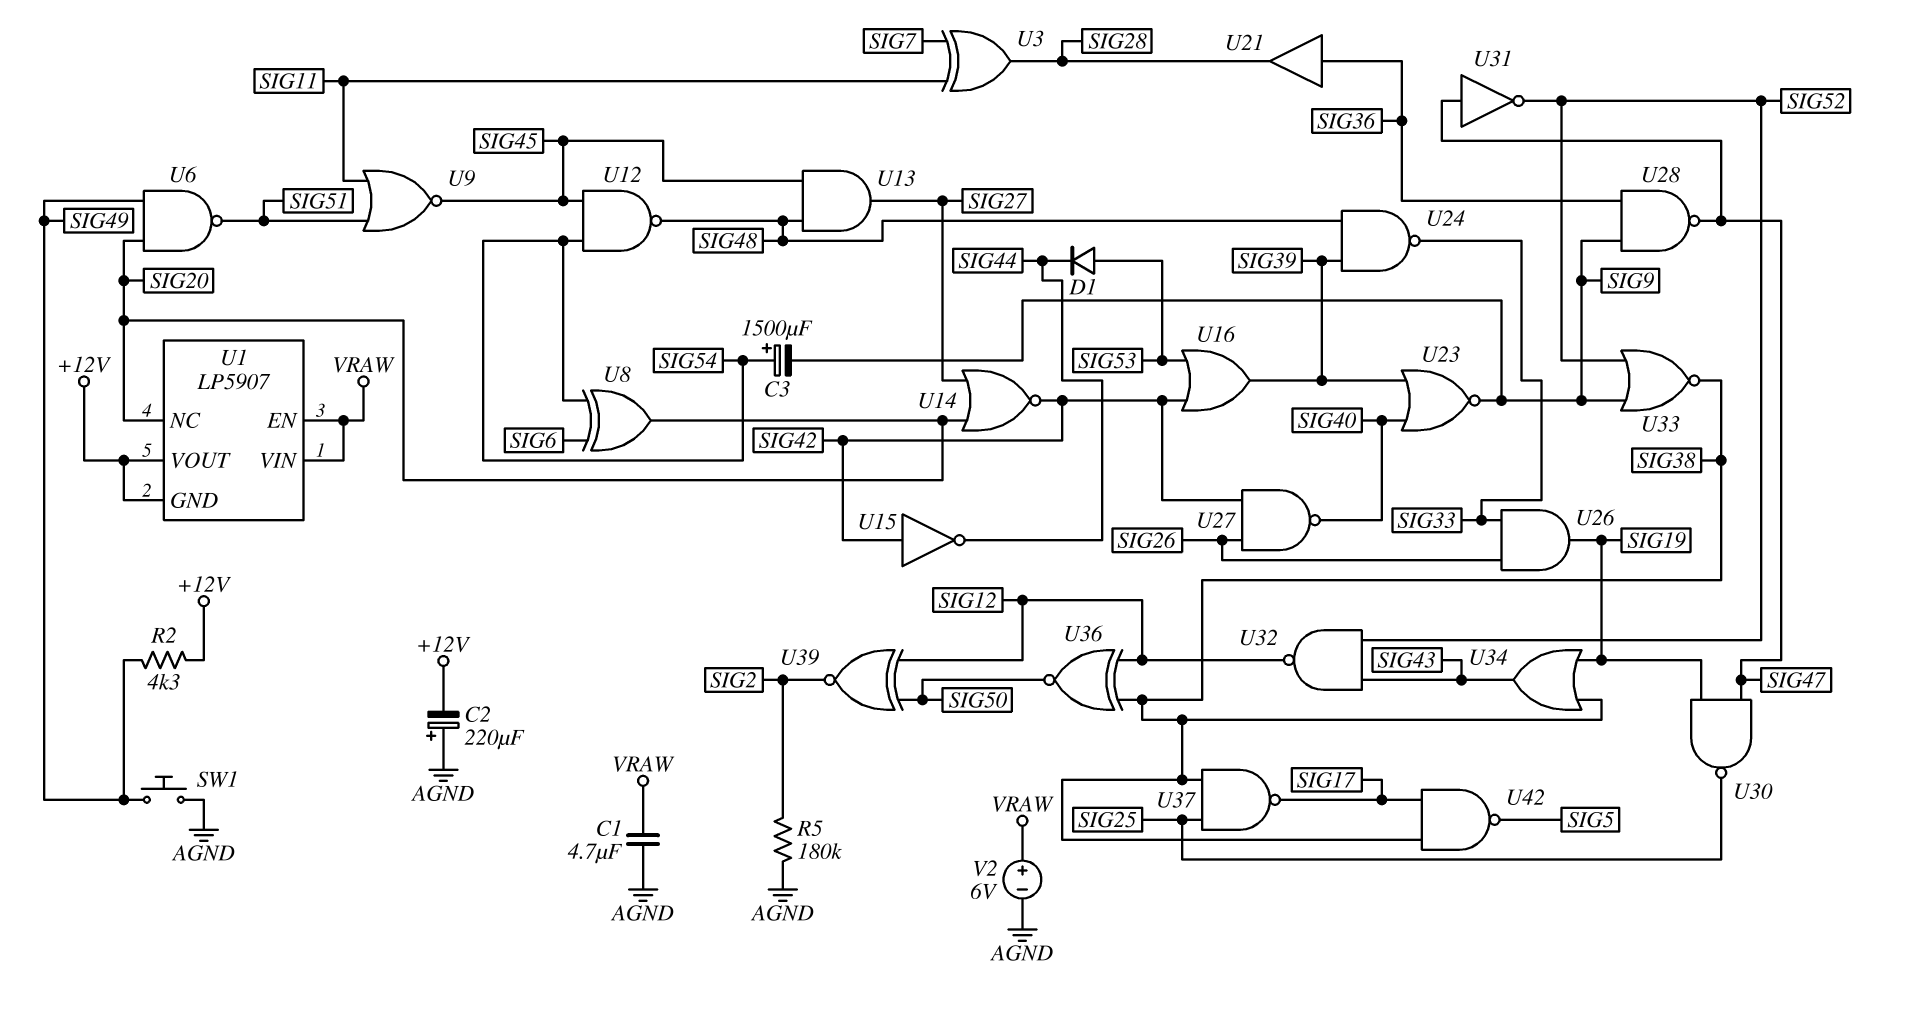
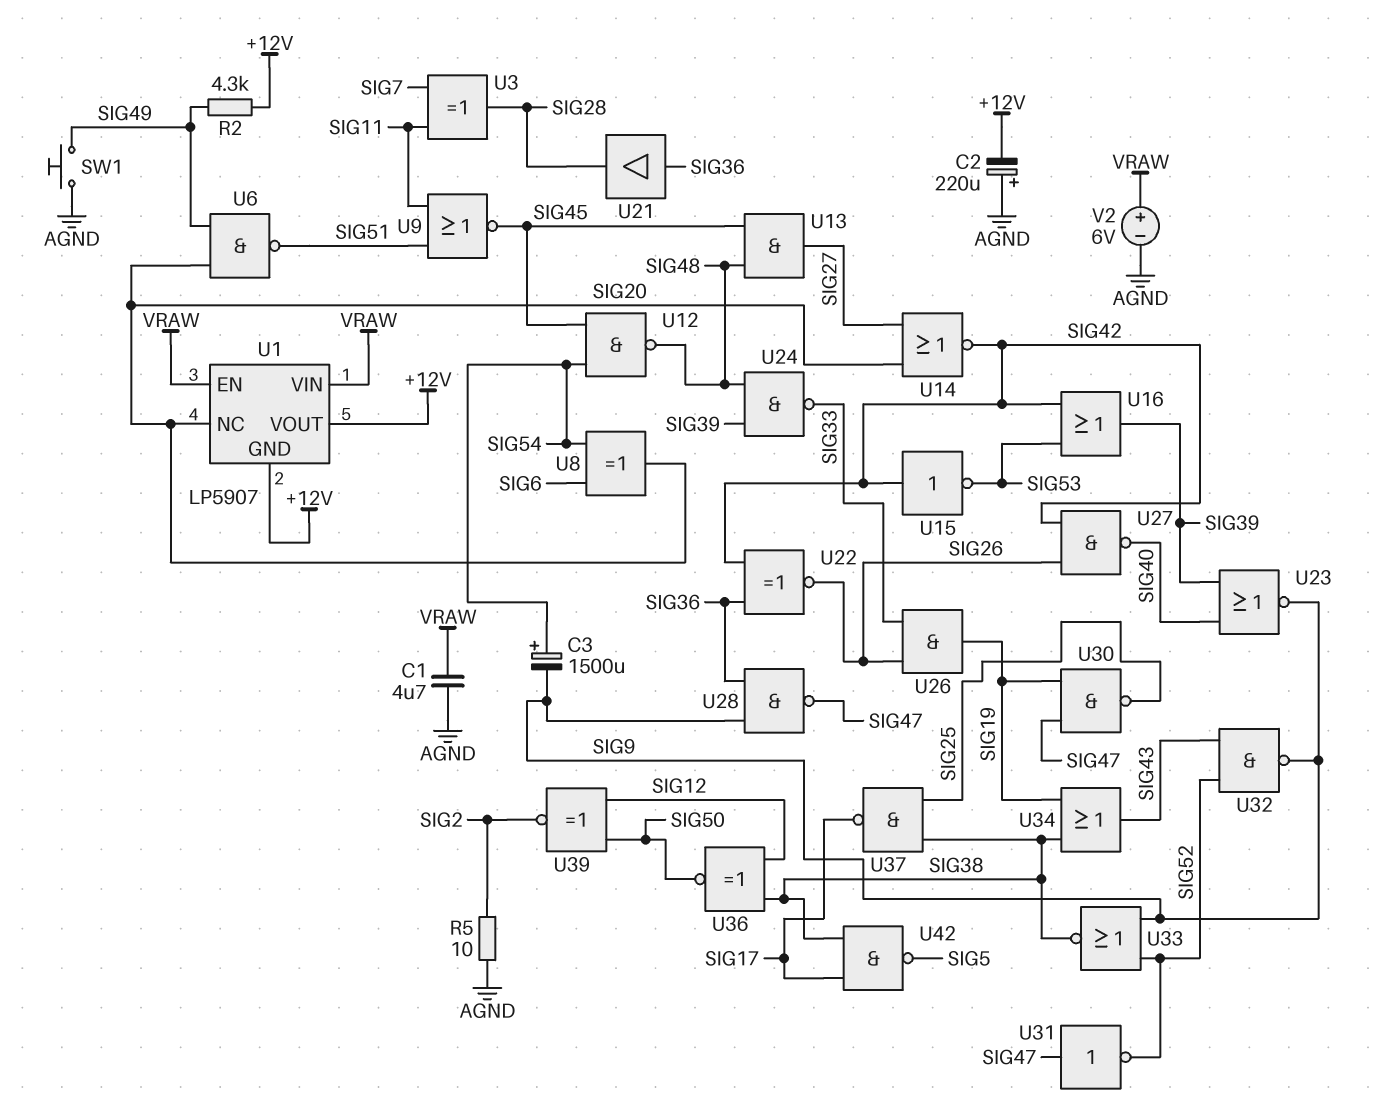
D1: diode (A SIG53, K SIG44) -> none
R5: 180k (AGND, SIG2) -> 10 (AGND, SIG2)
U15: NOT (in SIG42, out SIG44) -> NOT (in SIG42, out SIG53)
U22: none -> XNOR (in SIG36, in SIG42, out SIG26)
U32: NAND (in SIG43, in SIG52, out SIG12) -> NAND (in SIG43, in SIG52, out SIG9)

